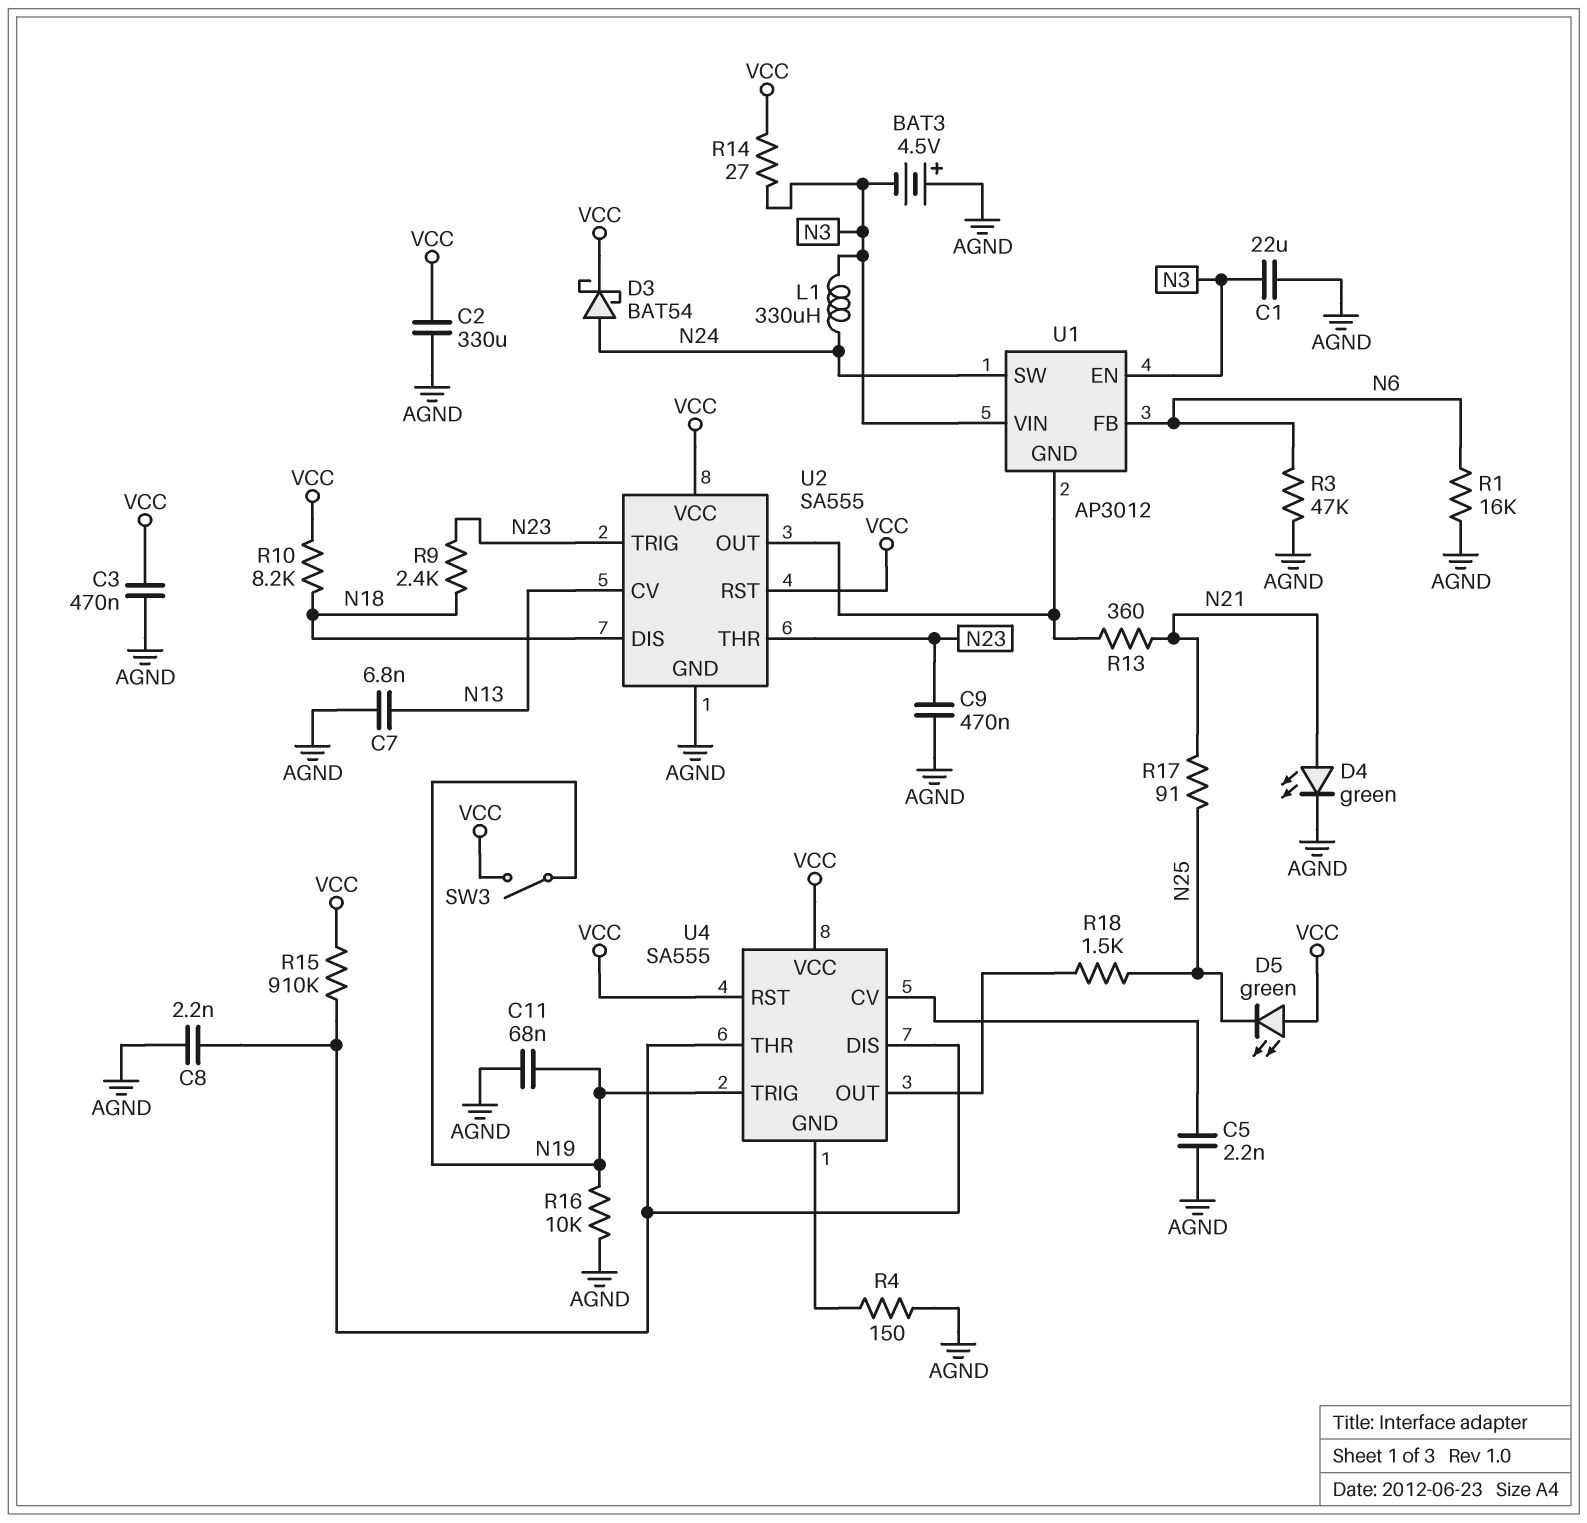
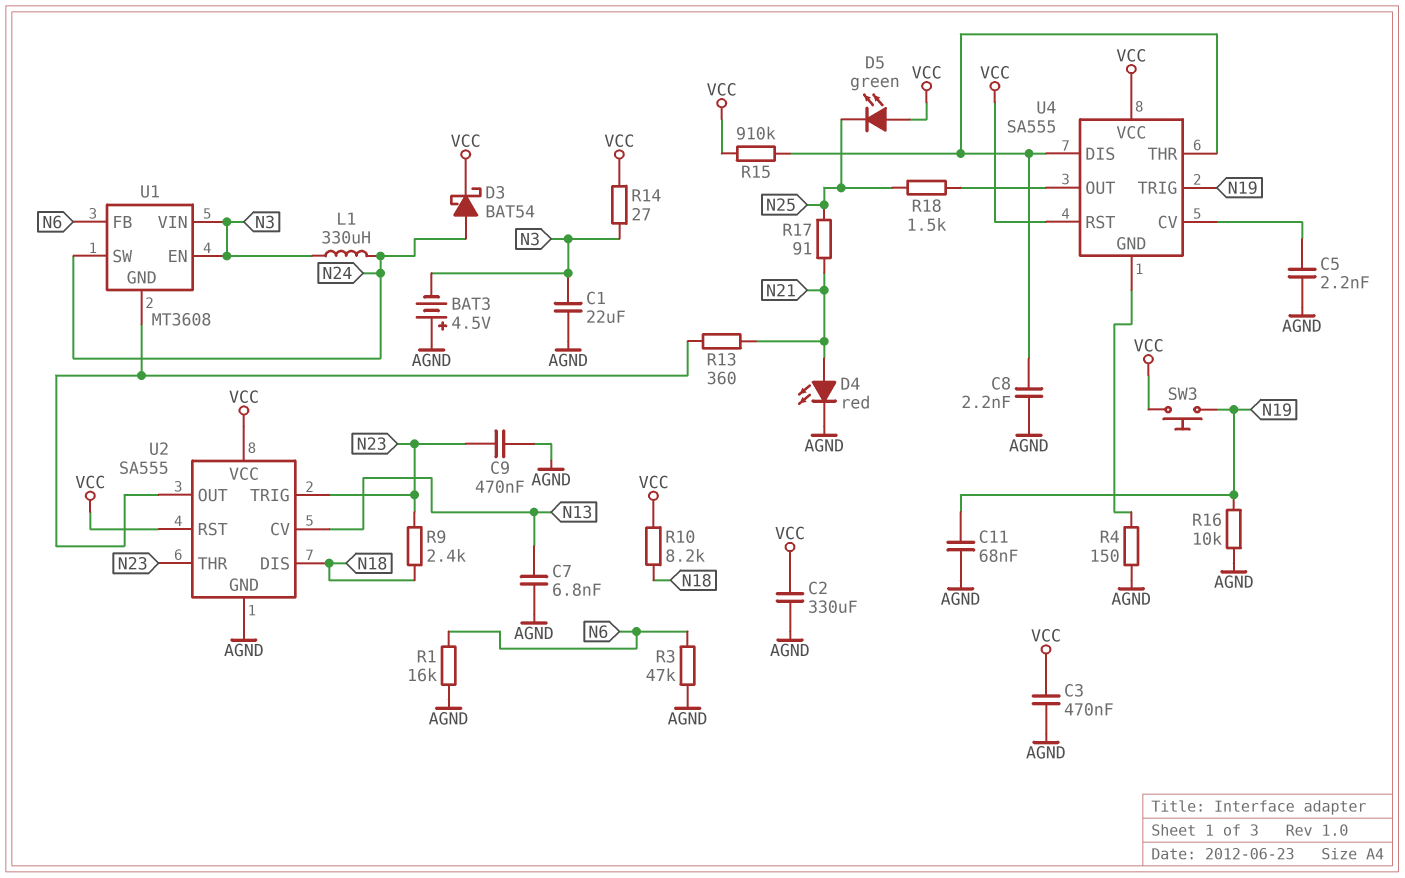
D4: LED green (A N21, K AGND) -> LED red (A N21, K AGND)
SW3: switch (N19, VCC) -> button (N19, VCC)
U1: AP3012 -> MT3608

